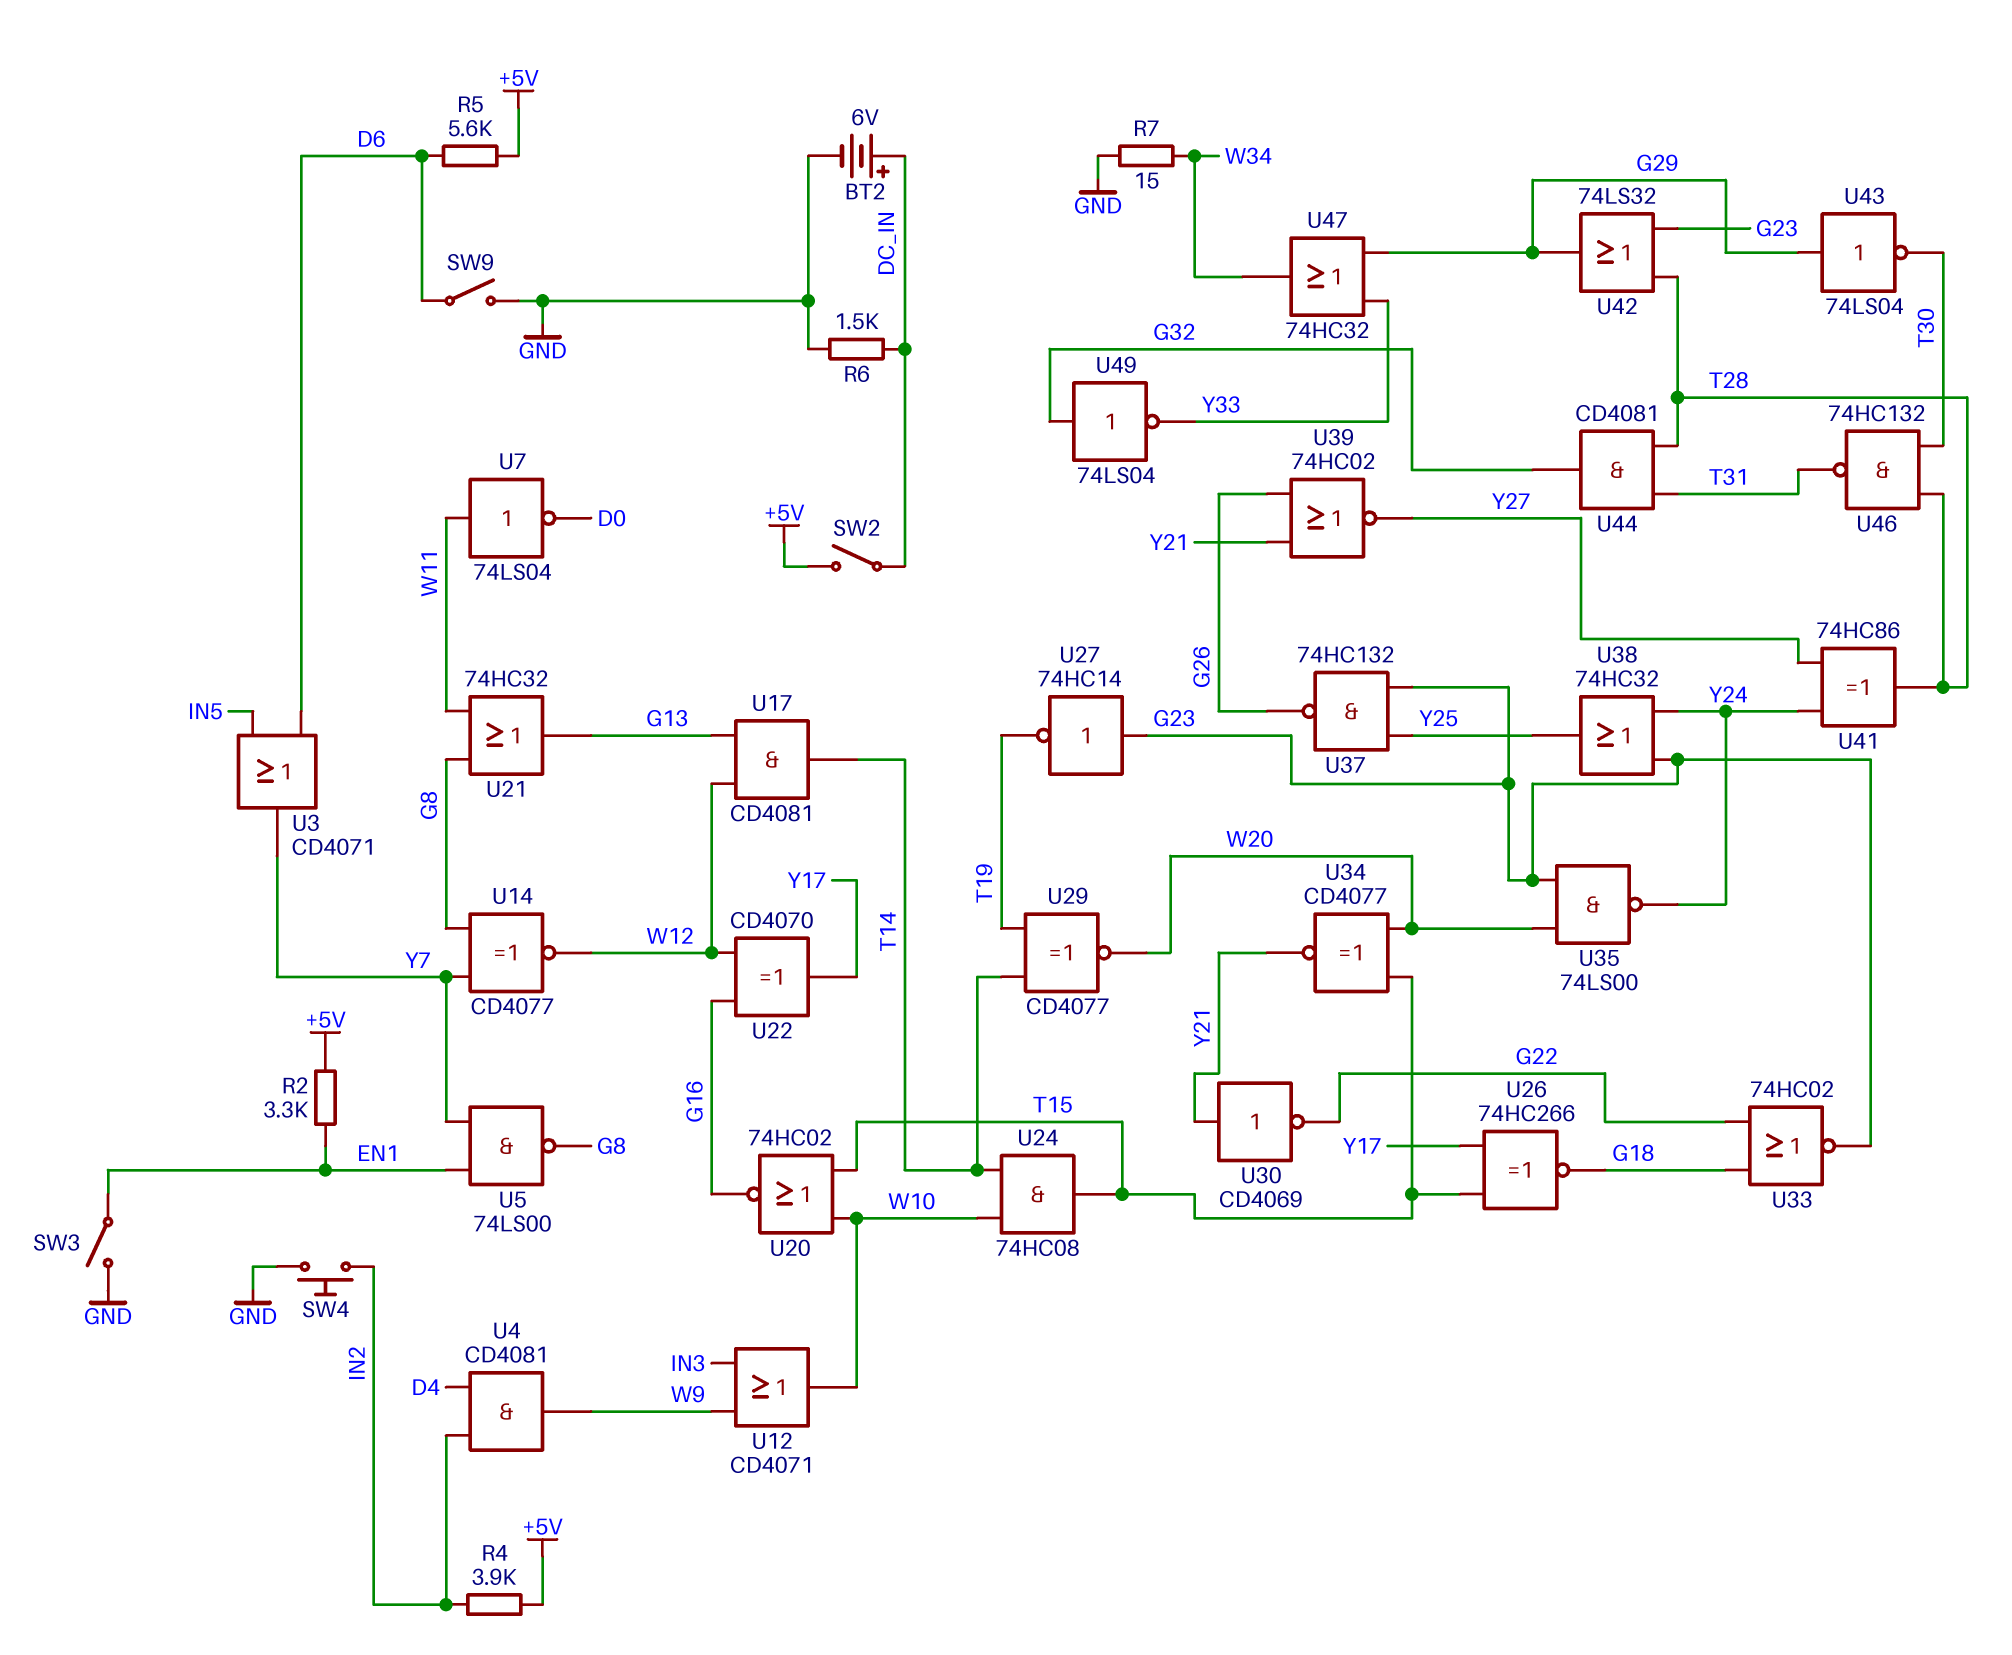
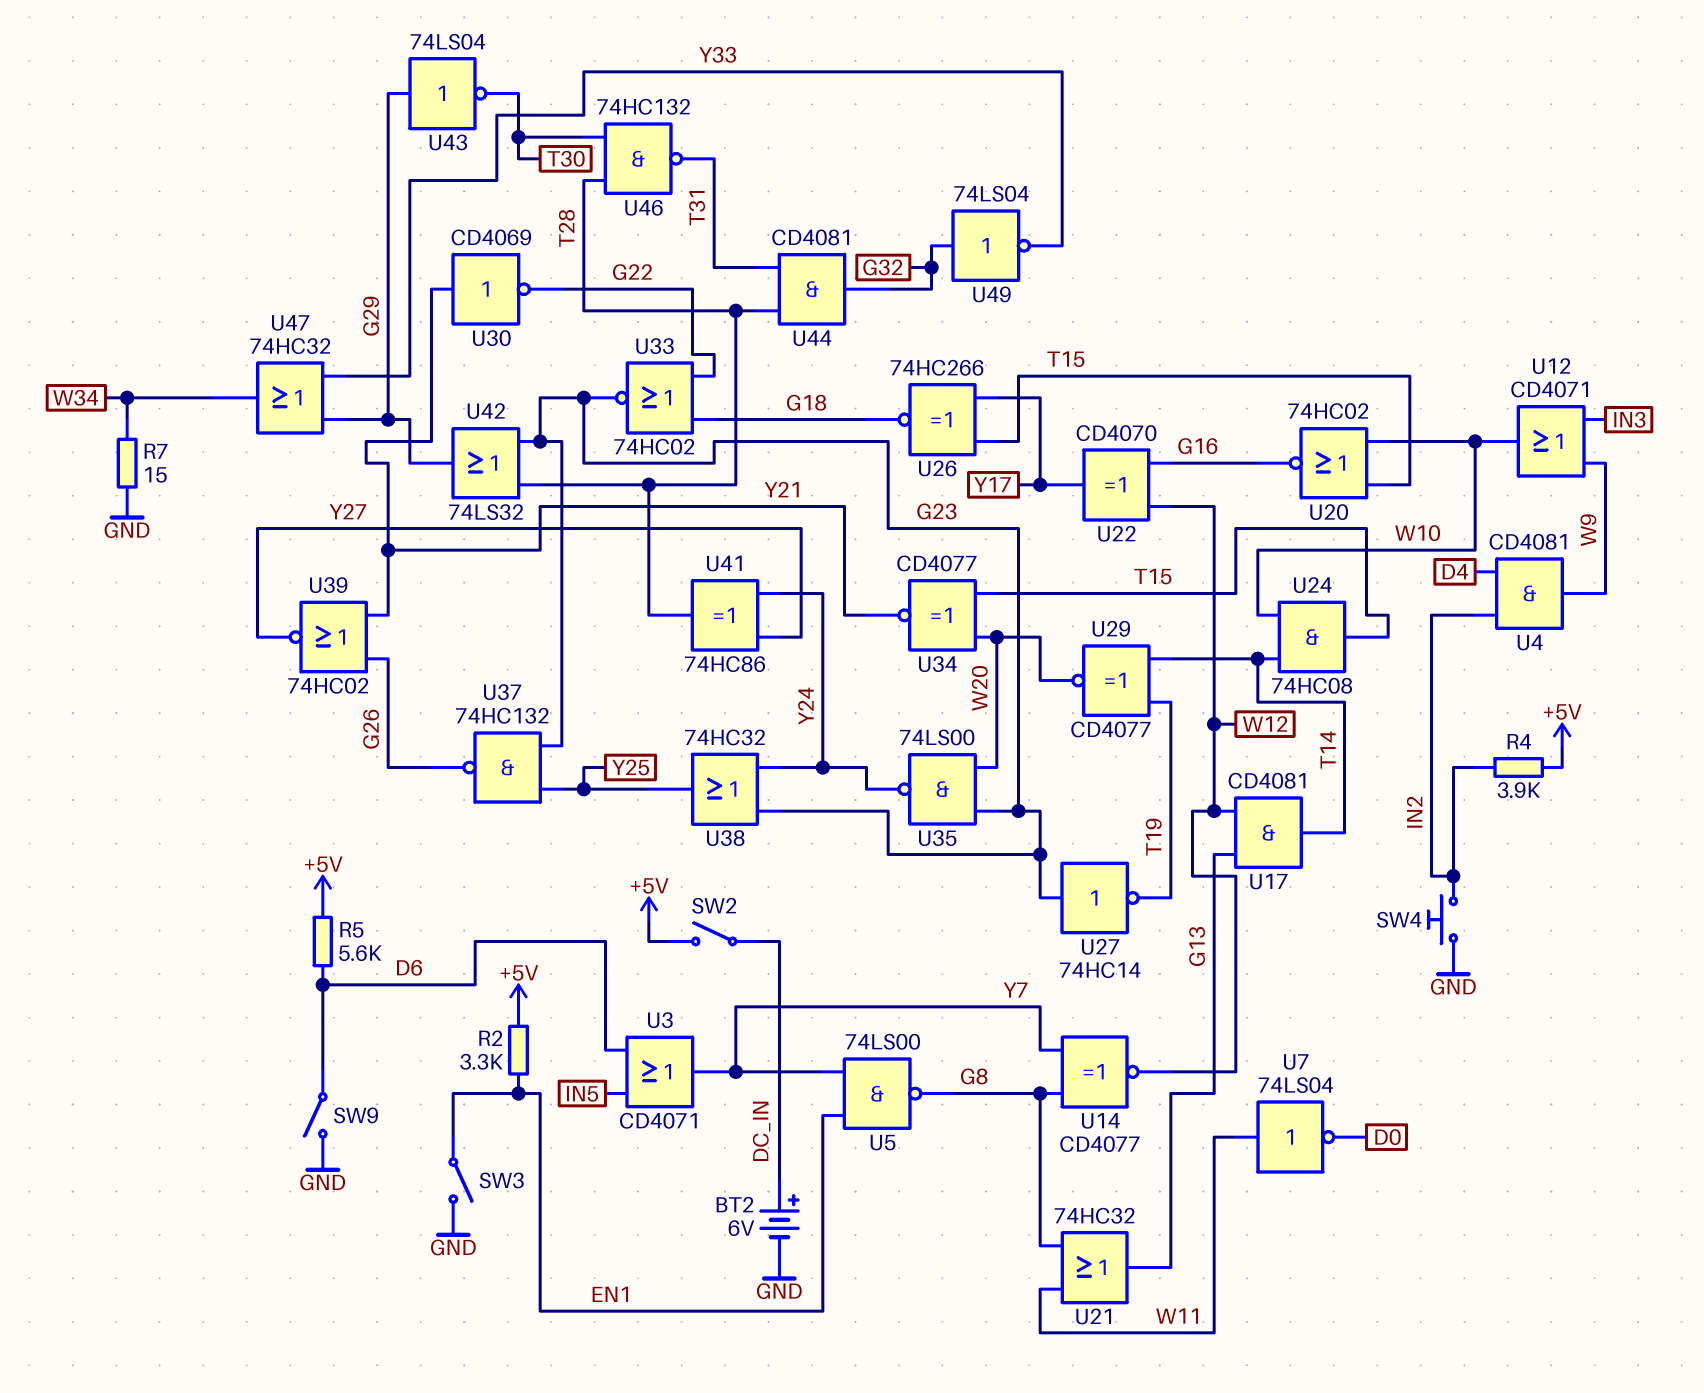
R6: 1.5k (DC_IN, GND) -> none

